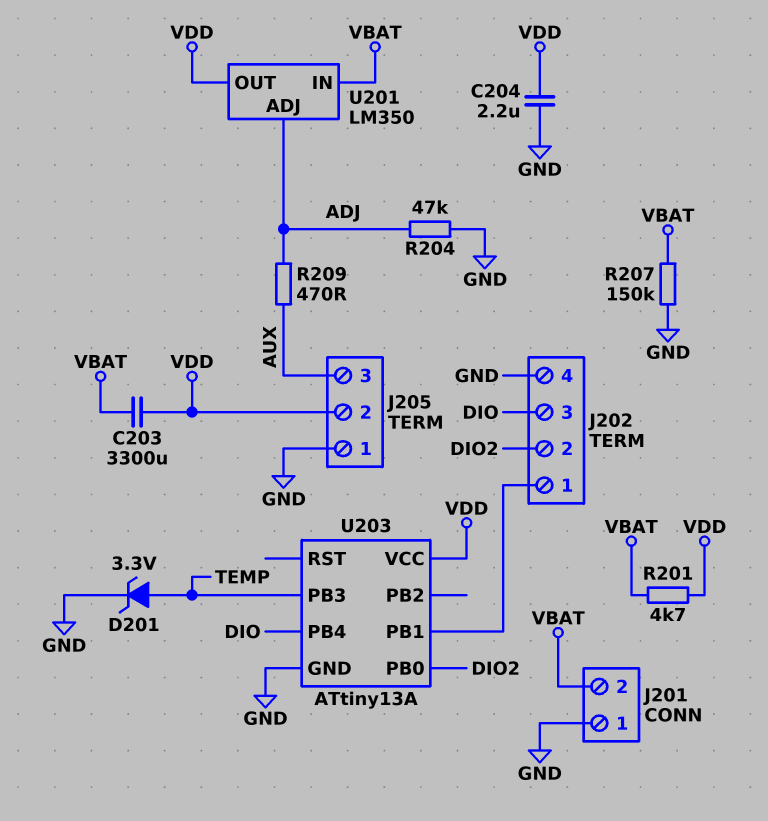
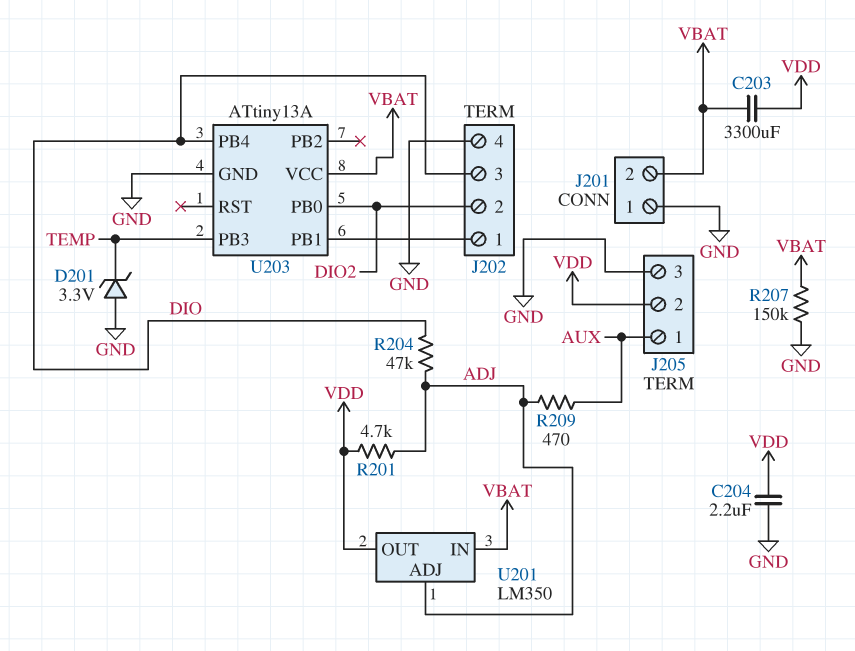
D201: zener 3.3V (A TEMP, K GND) -> zener 3.3V (A GND, K TEMP)
J205 pin 1: GND -> AUX
J205 pin 3: AUX -> GND
R201: 4.7k (VBAT, VDD) -> 4.7k (ADJ, VDD)
R204: 47k (ADJ, GND) -> 47k (ADJ, DIO)
U203 pin VCC: VDD -> VBAT

